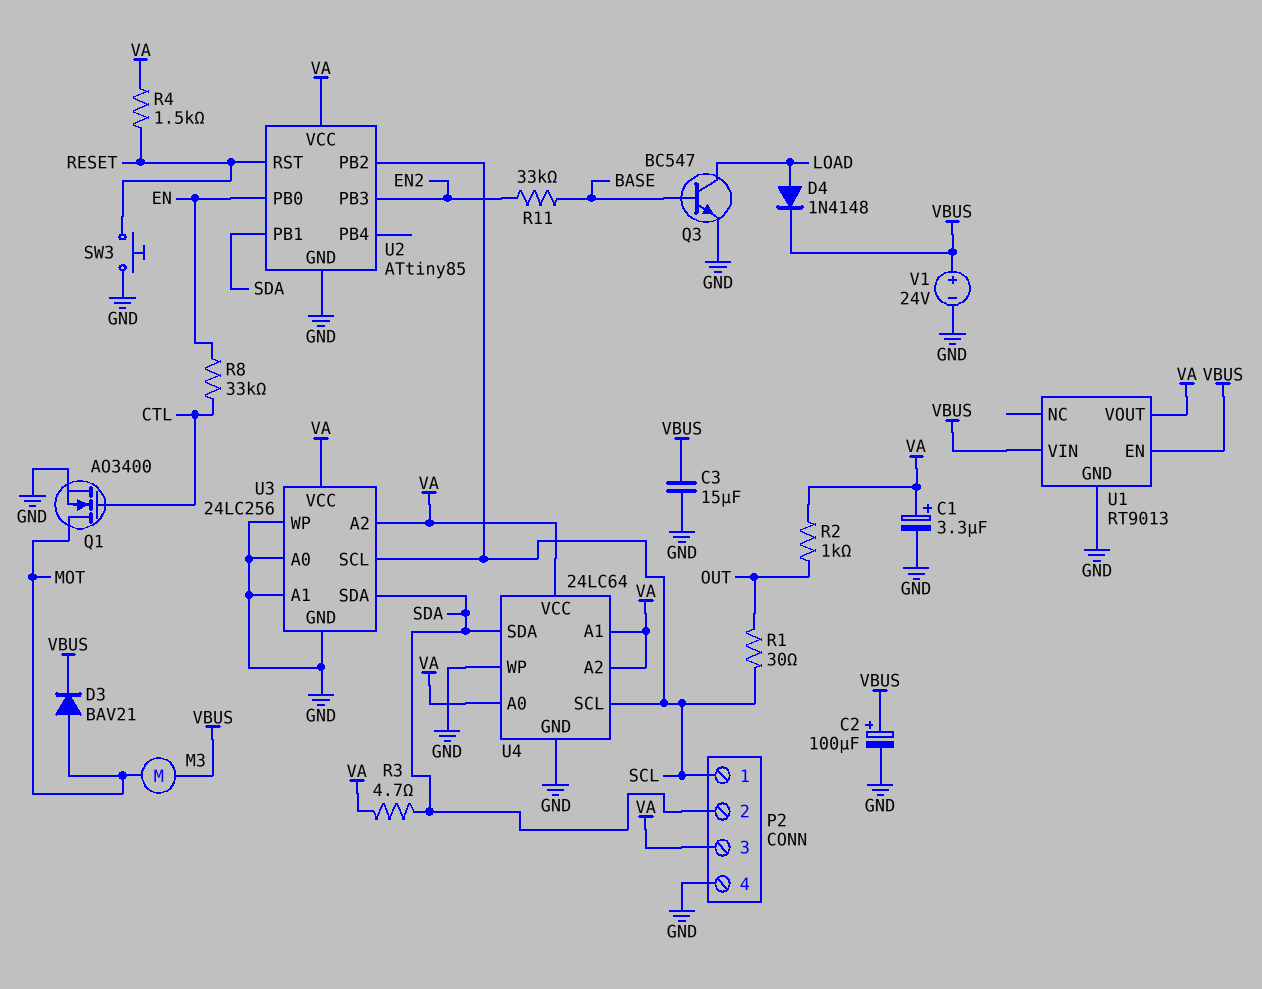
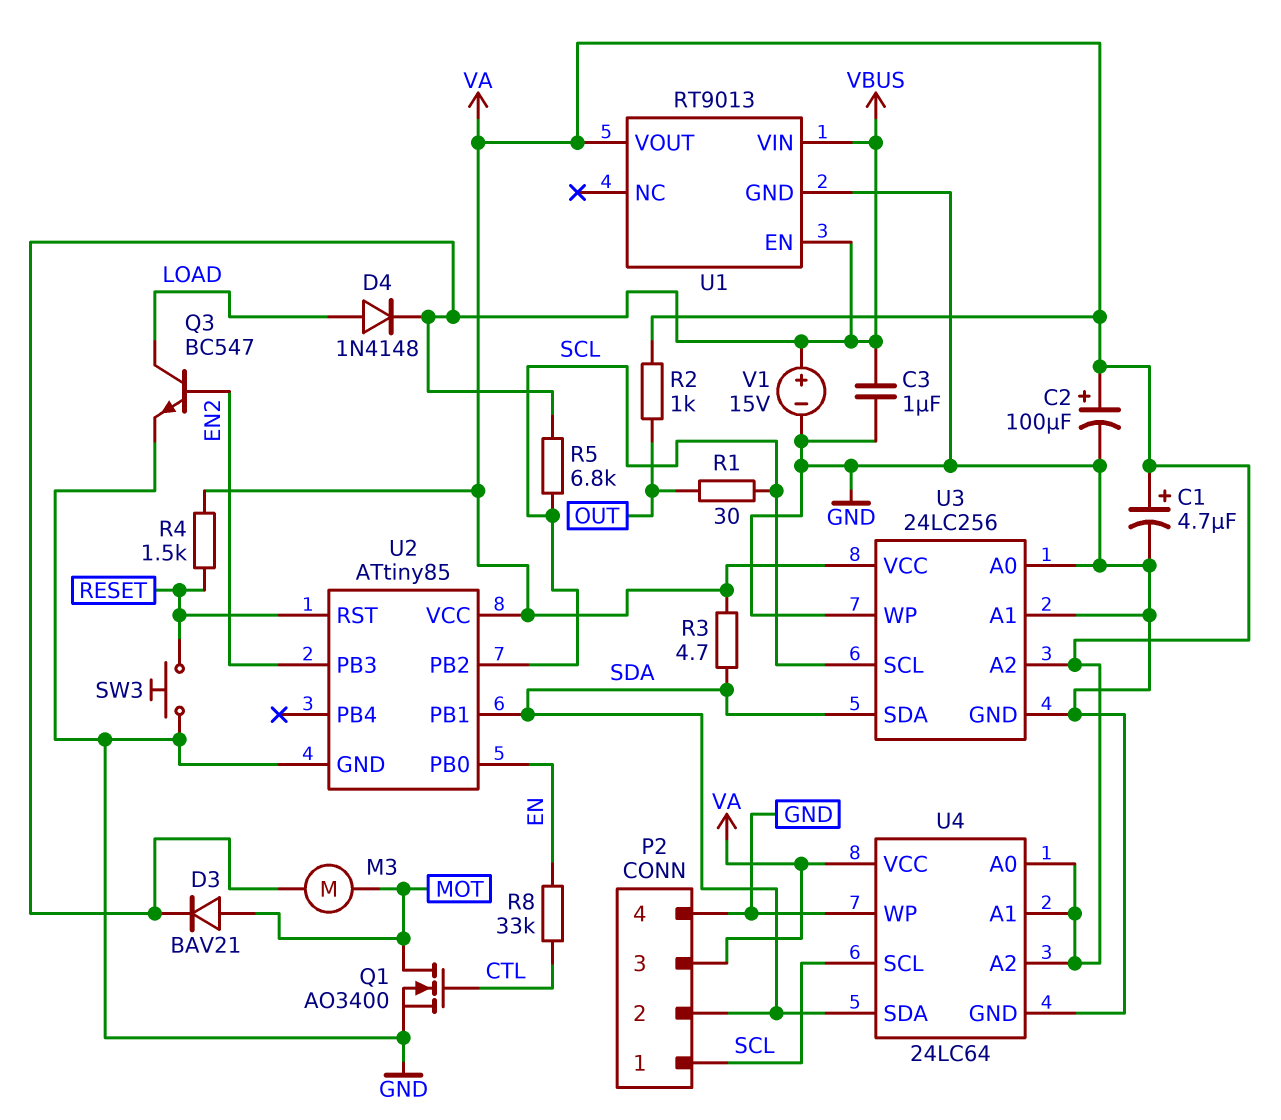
C1: 3.3uF (plus VA, minus GND) -> 4.7uF (plus VA, minus GND)
C2: 100uF (plus VBUS, minus GND) -> 100uF (plus VA, minus GND)
C3: 15uF (GND, VBUS) -> 1uF (GND, VBUS)
Q3: NPN BC547 (B BASE, C LOAD, E GND) -> NPN BC547 (B EN2, C LOAD, E GND)
R5: none -> 6.8k (SCL, VBUS)
R11: 33k (BASE, EN2) -> none
V1: 24V (plus VBUS, minus GND) -> 15V (plus VBUS, minus GND)

